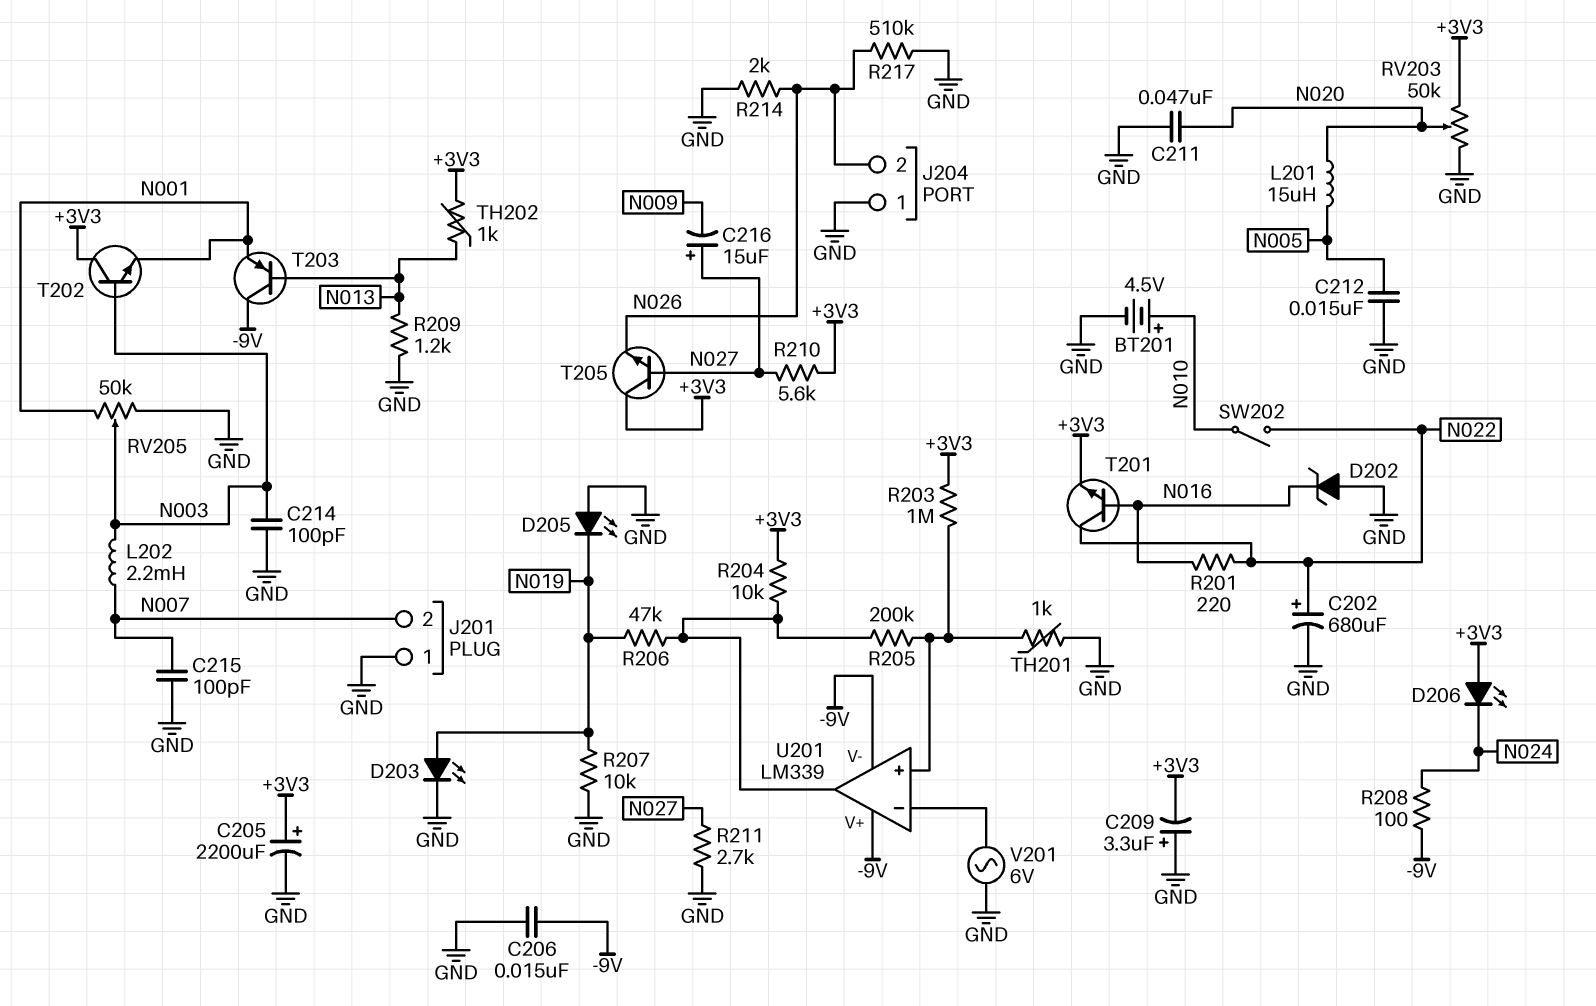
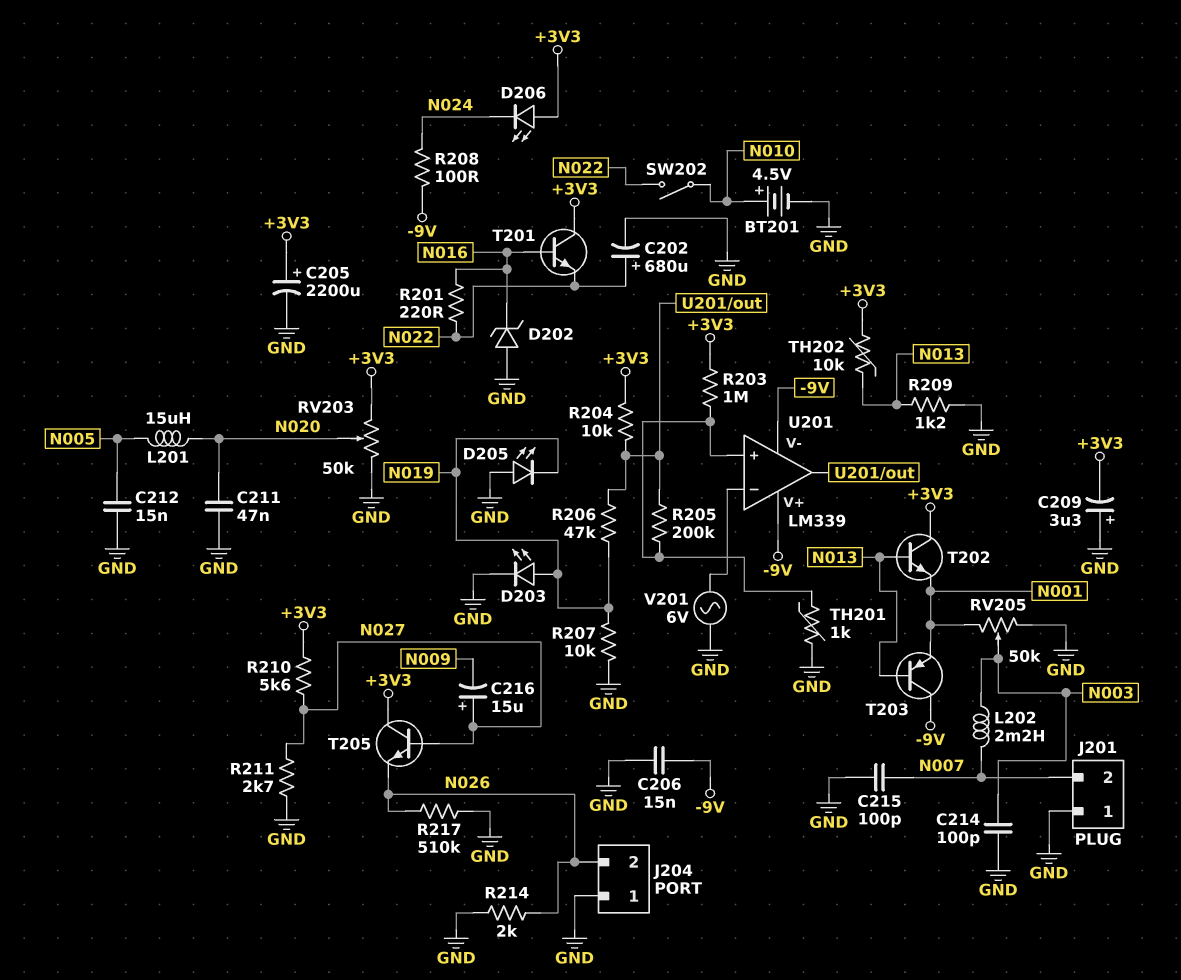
T201: NPN (B N016, C N022, E +3V3) -> NPN (B N016, C +3V3, E N022)
T202: NPN (B N003, C +3V3, E N001) -> NPN (B N013, C +3V3, E N001)
TH202: 1k (+3V3, N013) -> 10k (+3V3, N013)

